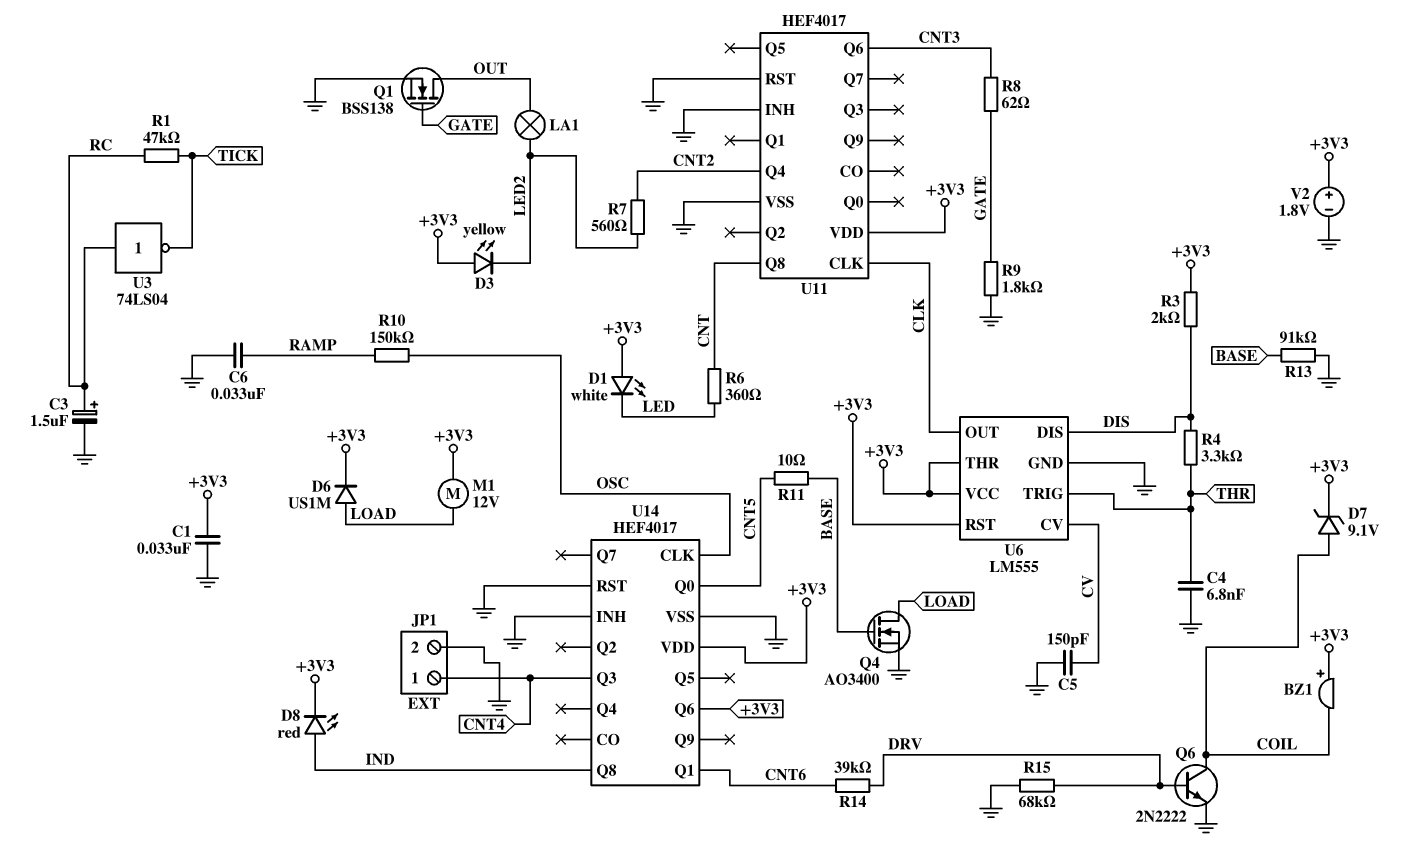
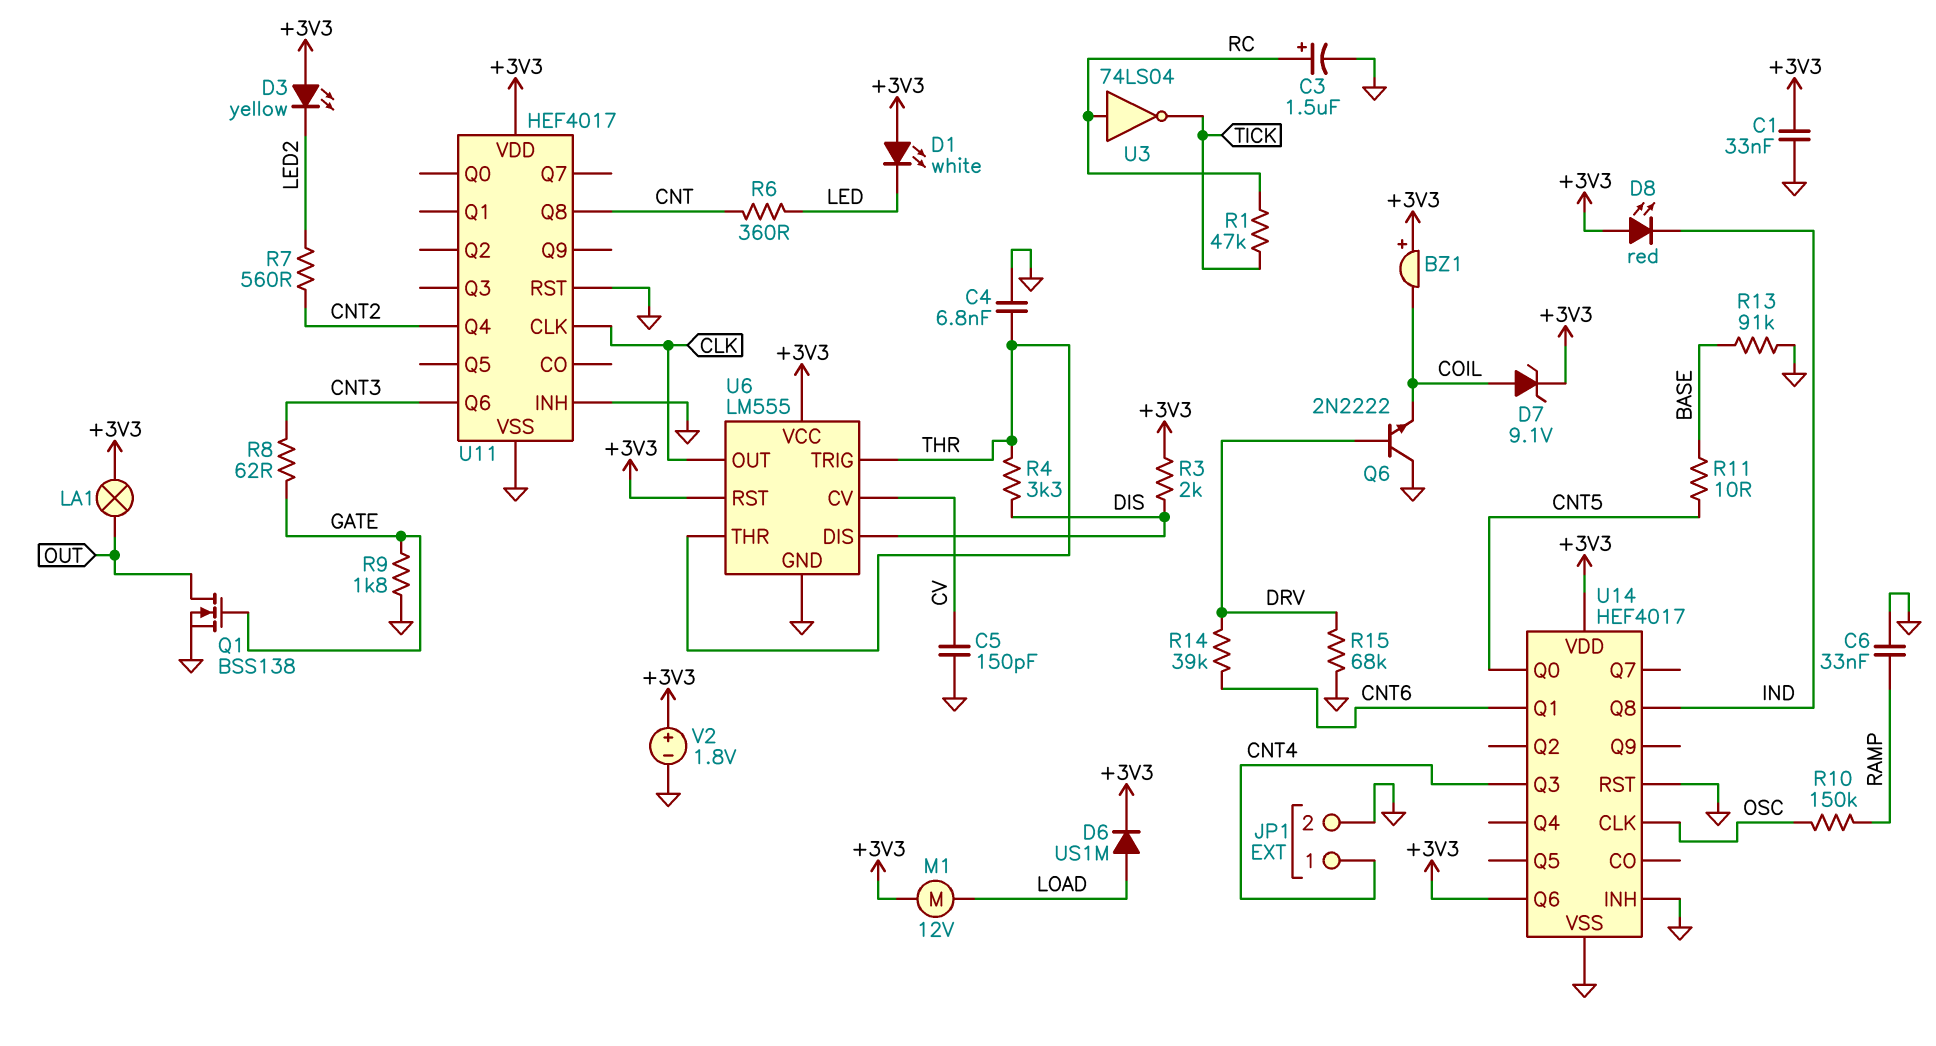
D8: LED red (A IND, K +3V3) -> LED red (A +3V3, K IND)
LA1: lamp (LED2, OUT) -> lamp (+3V3, OUT)
Q4: NMOS AO3400 (G BASE, D LOAD, S GND) -> none
Q6: NPN 2N2222 (B DRV, C COIL, E GND) -> NPN 2N2222 (B DRV, C GND, E COIL)
U6 pin THR: +3V3 -> THR

